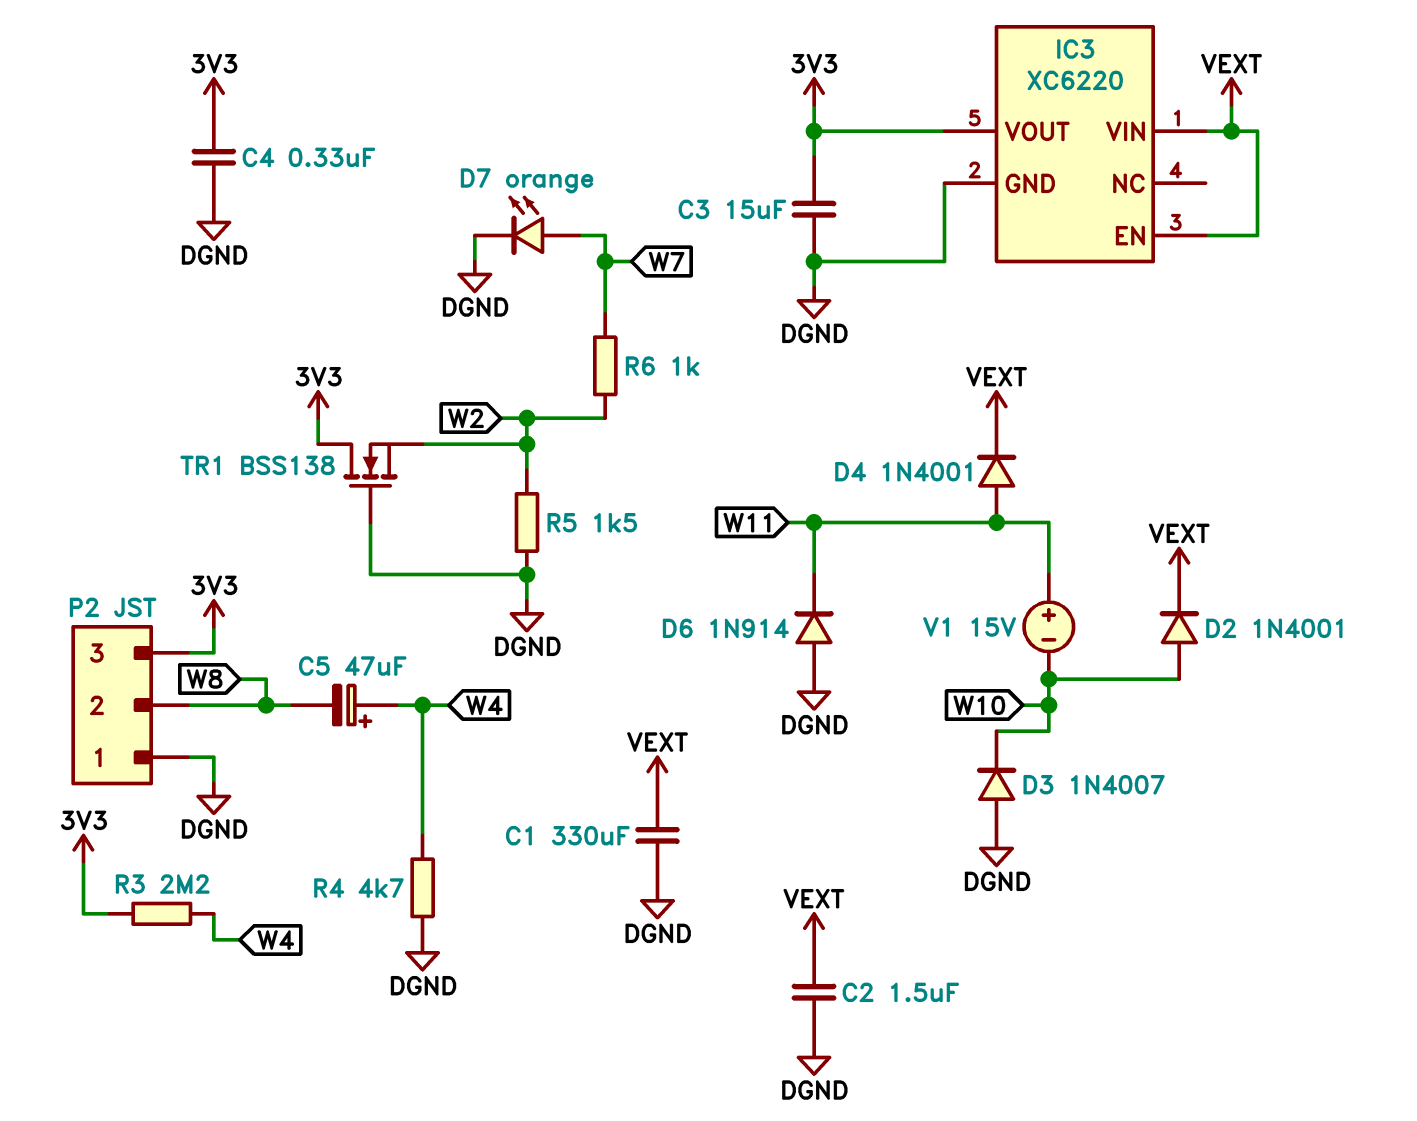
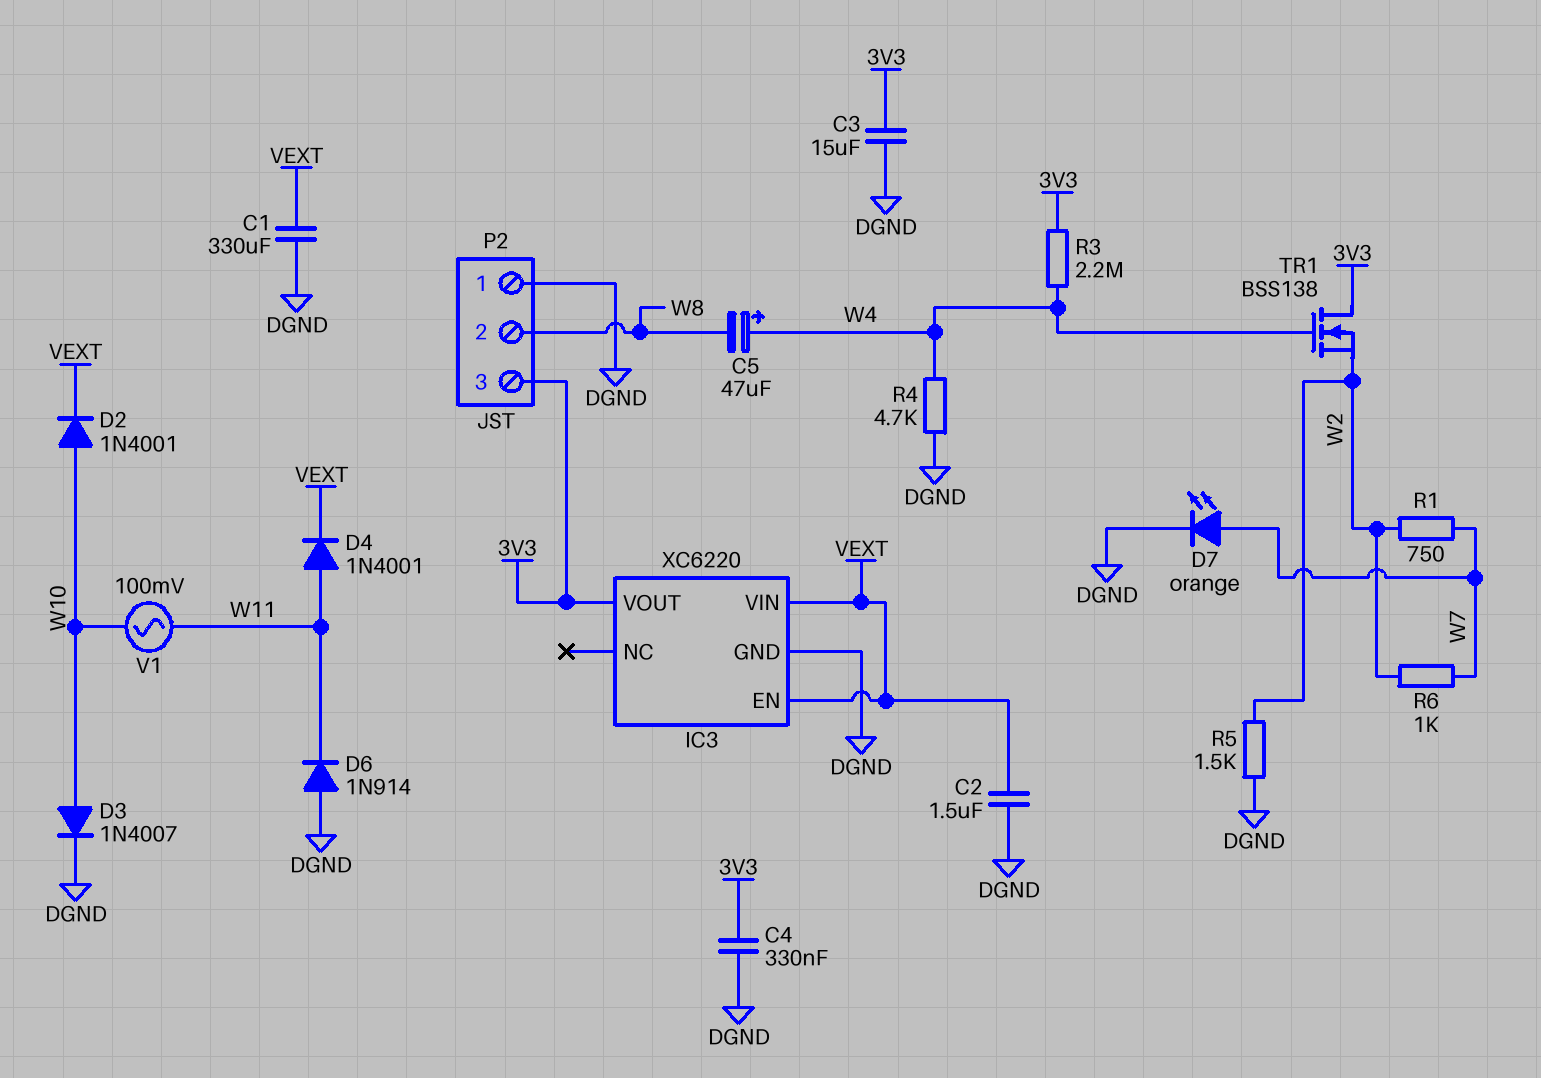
D3: diode 1N4007 (A DGND, K W10) -> diode 1N4007 (A W10, K DGND)
R1: none -> 750 (W2, W7)
TR1: NMOS BSS138 (G DGND, D 3V3, S W2) -> NMOS BSS138 (G W4, D 3V3, S W2)
V1: 15V (plus W11, minus W10) -> AC 100mV (W10, W11)

